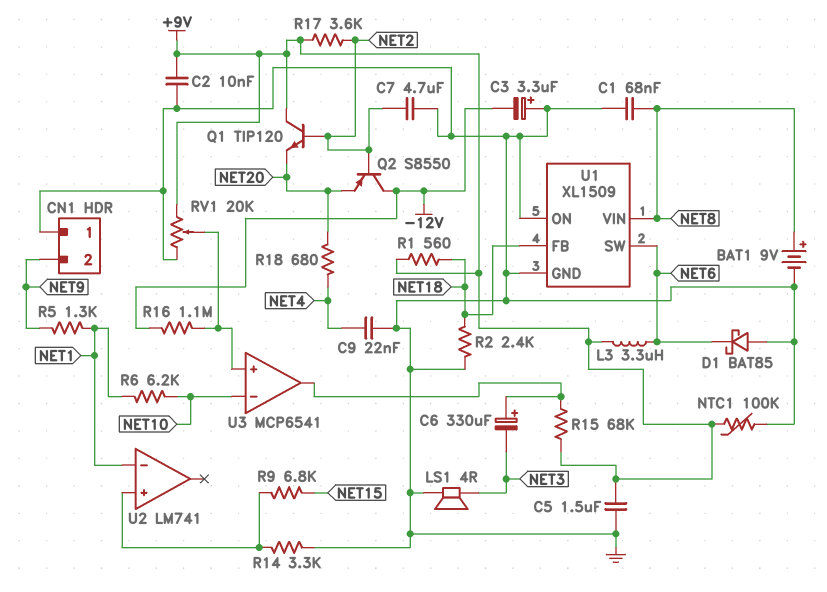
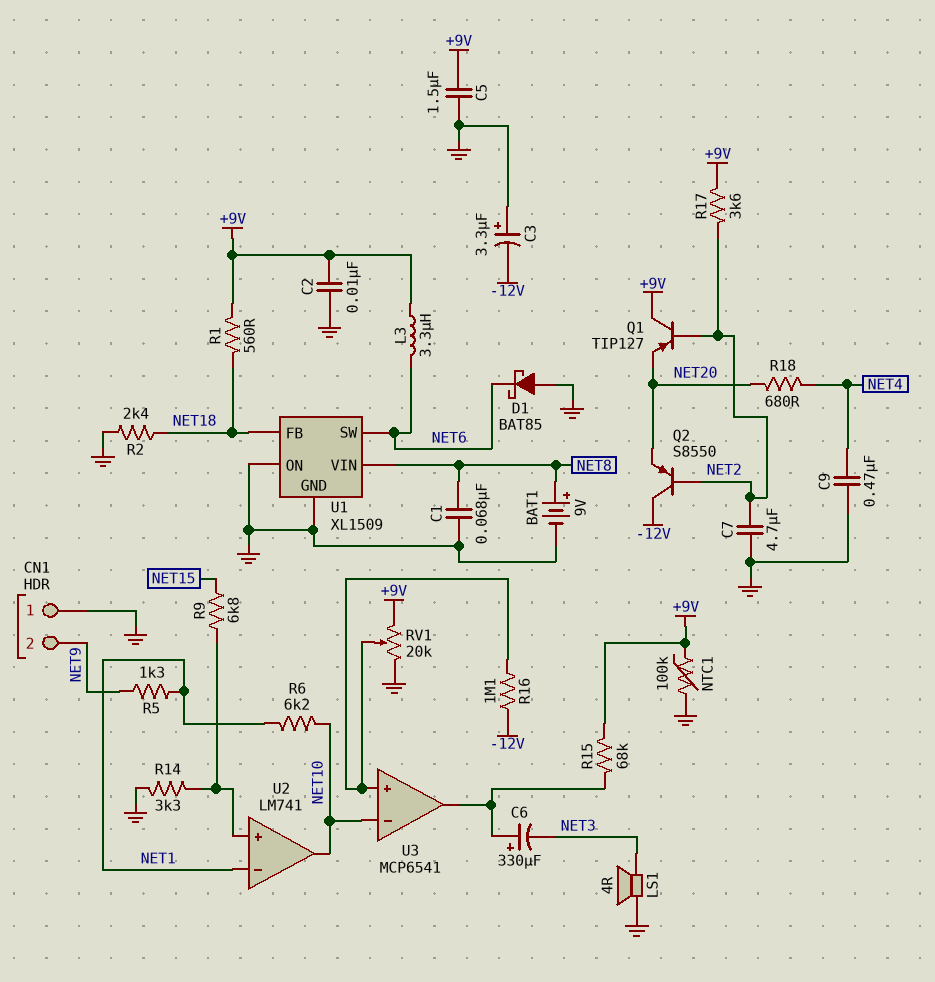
C9: 22nF (GND, NET4) -> 470nF (GND, NET4)
Q1: NPN TIP120 (B NET2, C +9V, E NET20) -> PNP TIP127 (B NET2, C +9V, E NET20)
U2 pin out: none -> NET10

